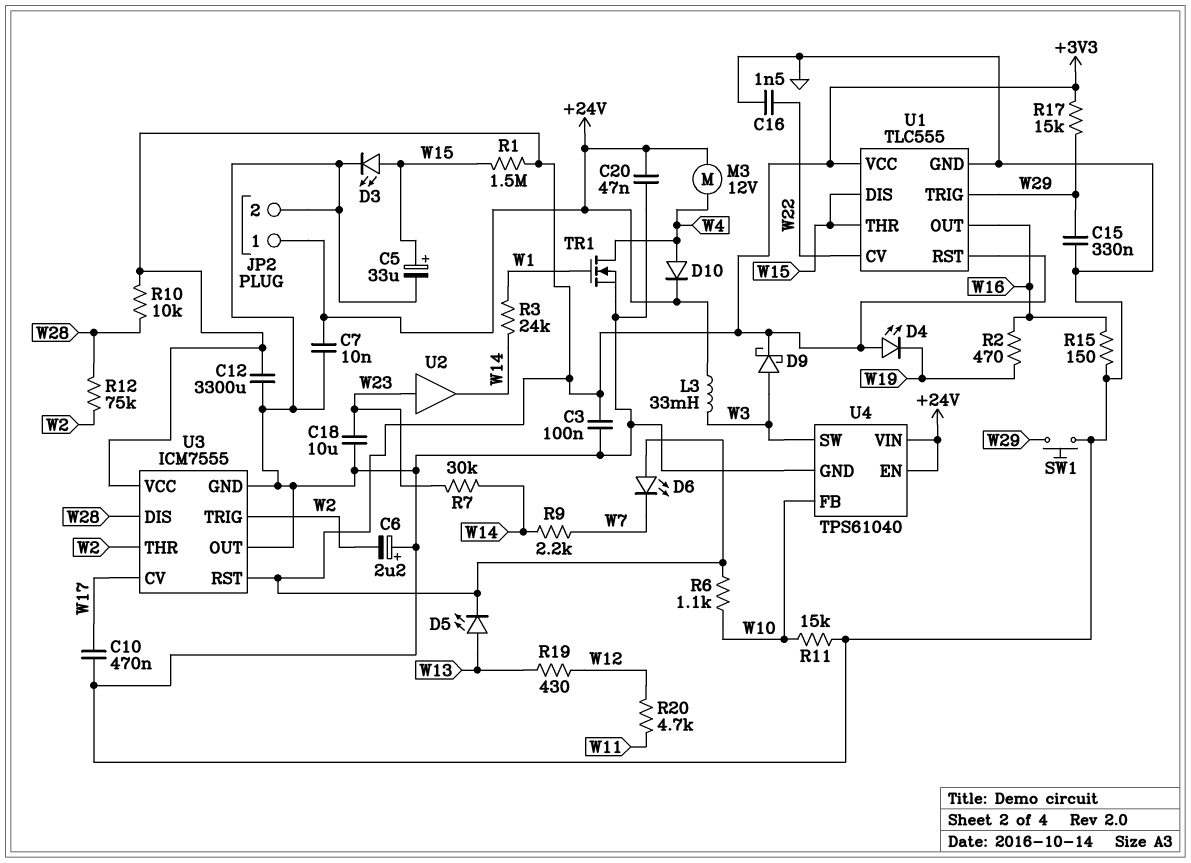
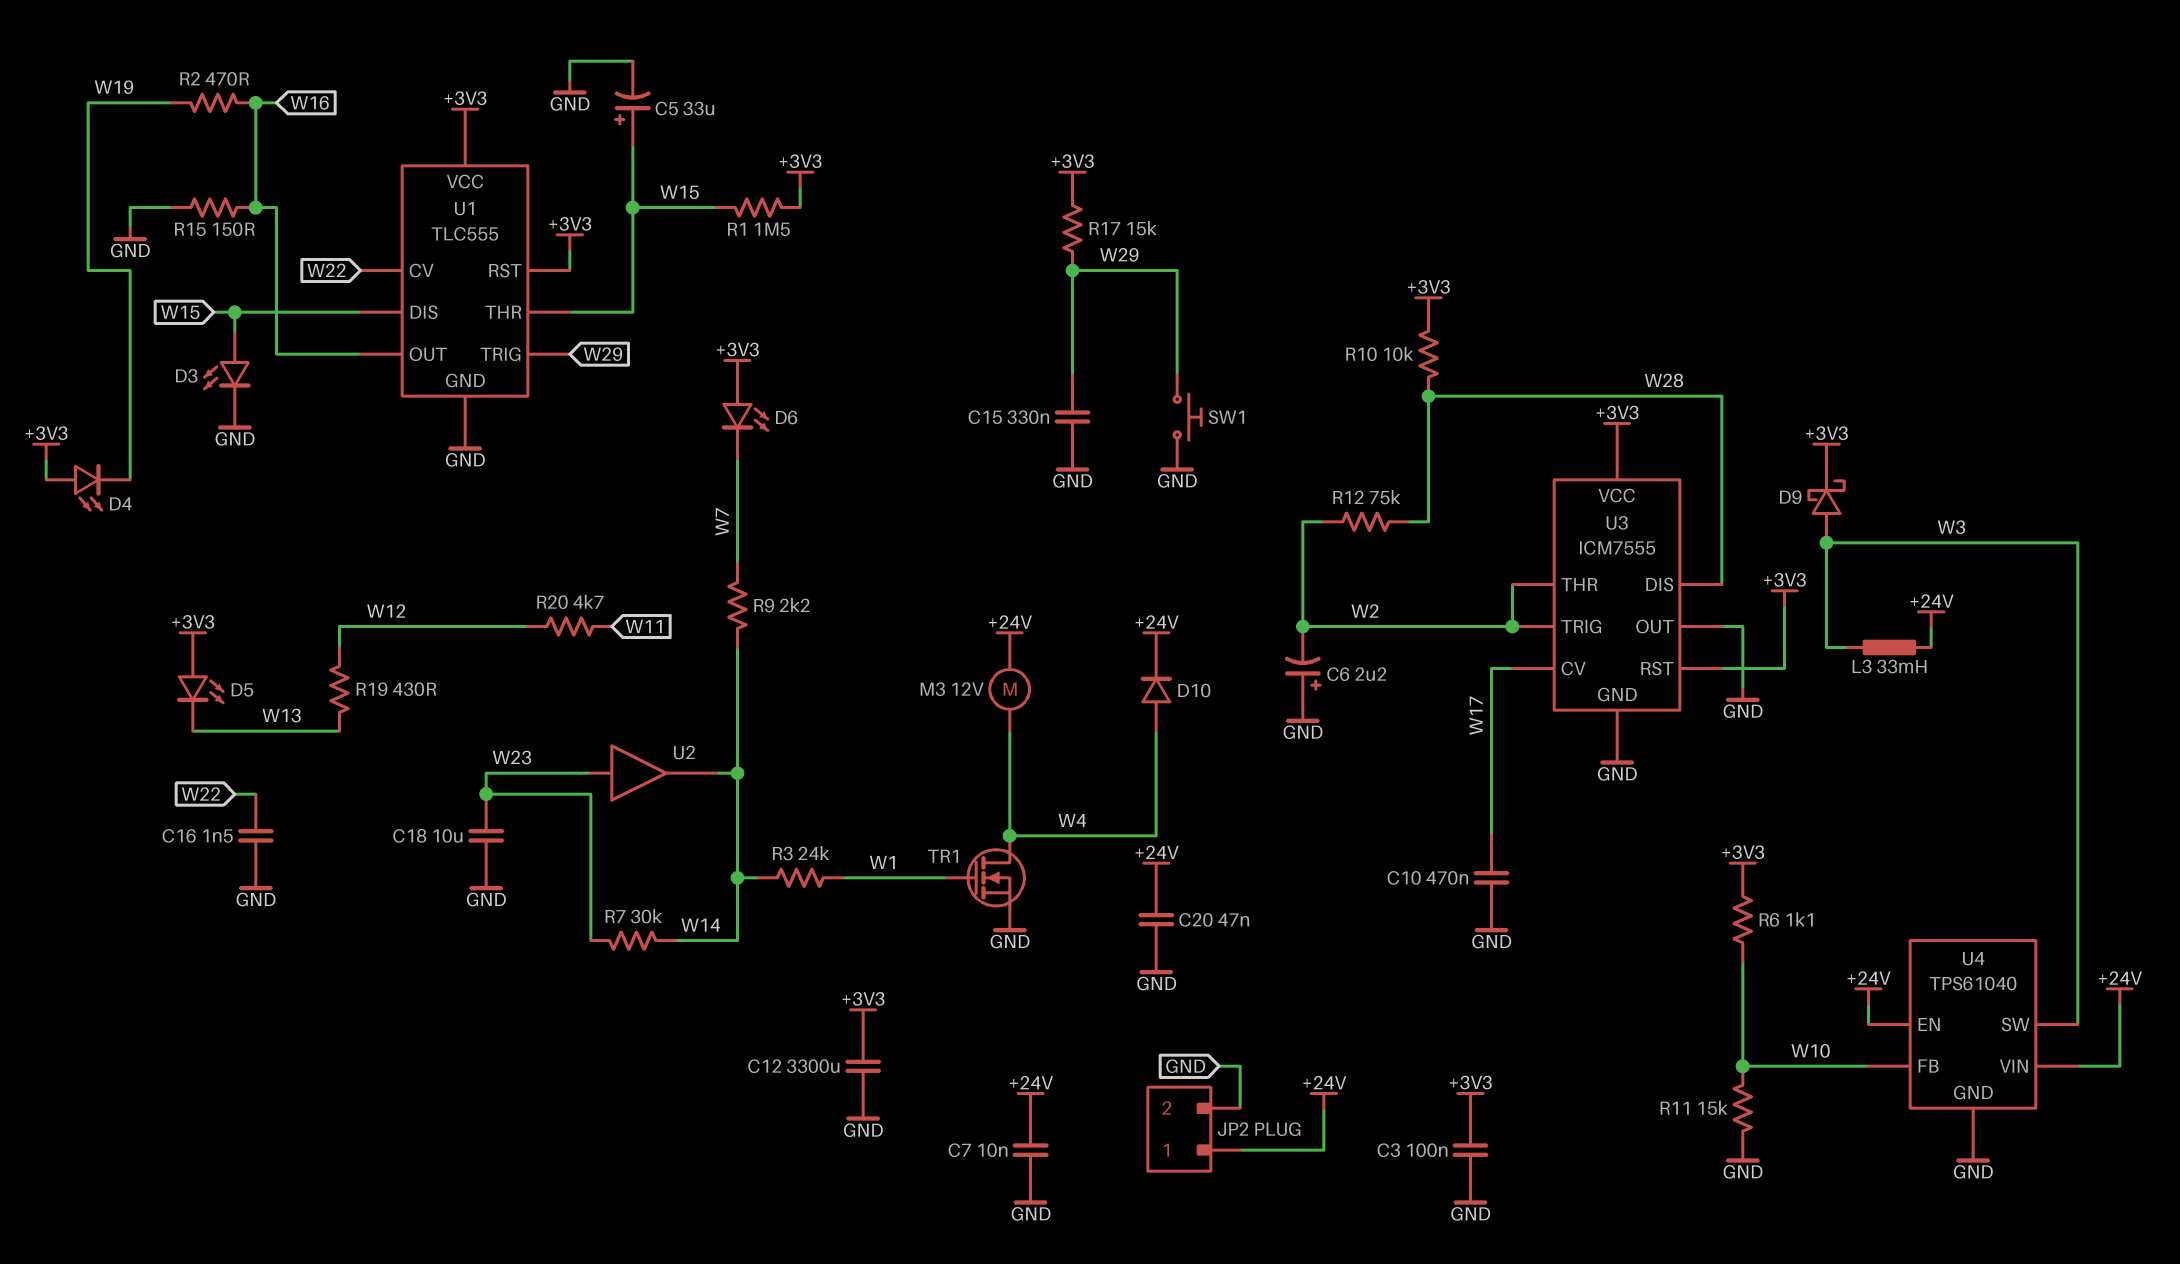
D5: LED (A W13, K +3V3) -> LED (A +3V3, K W13)

